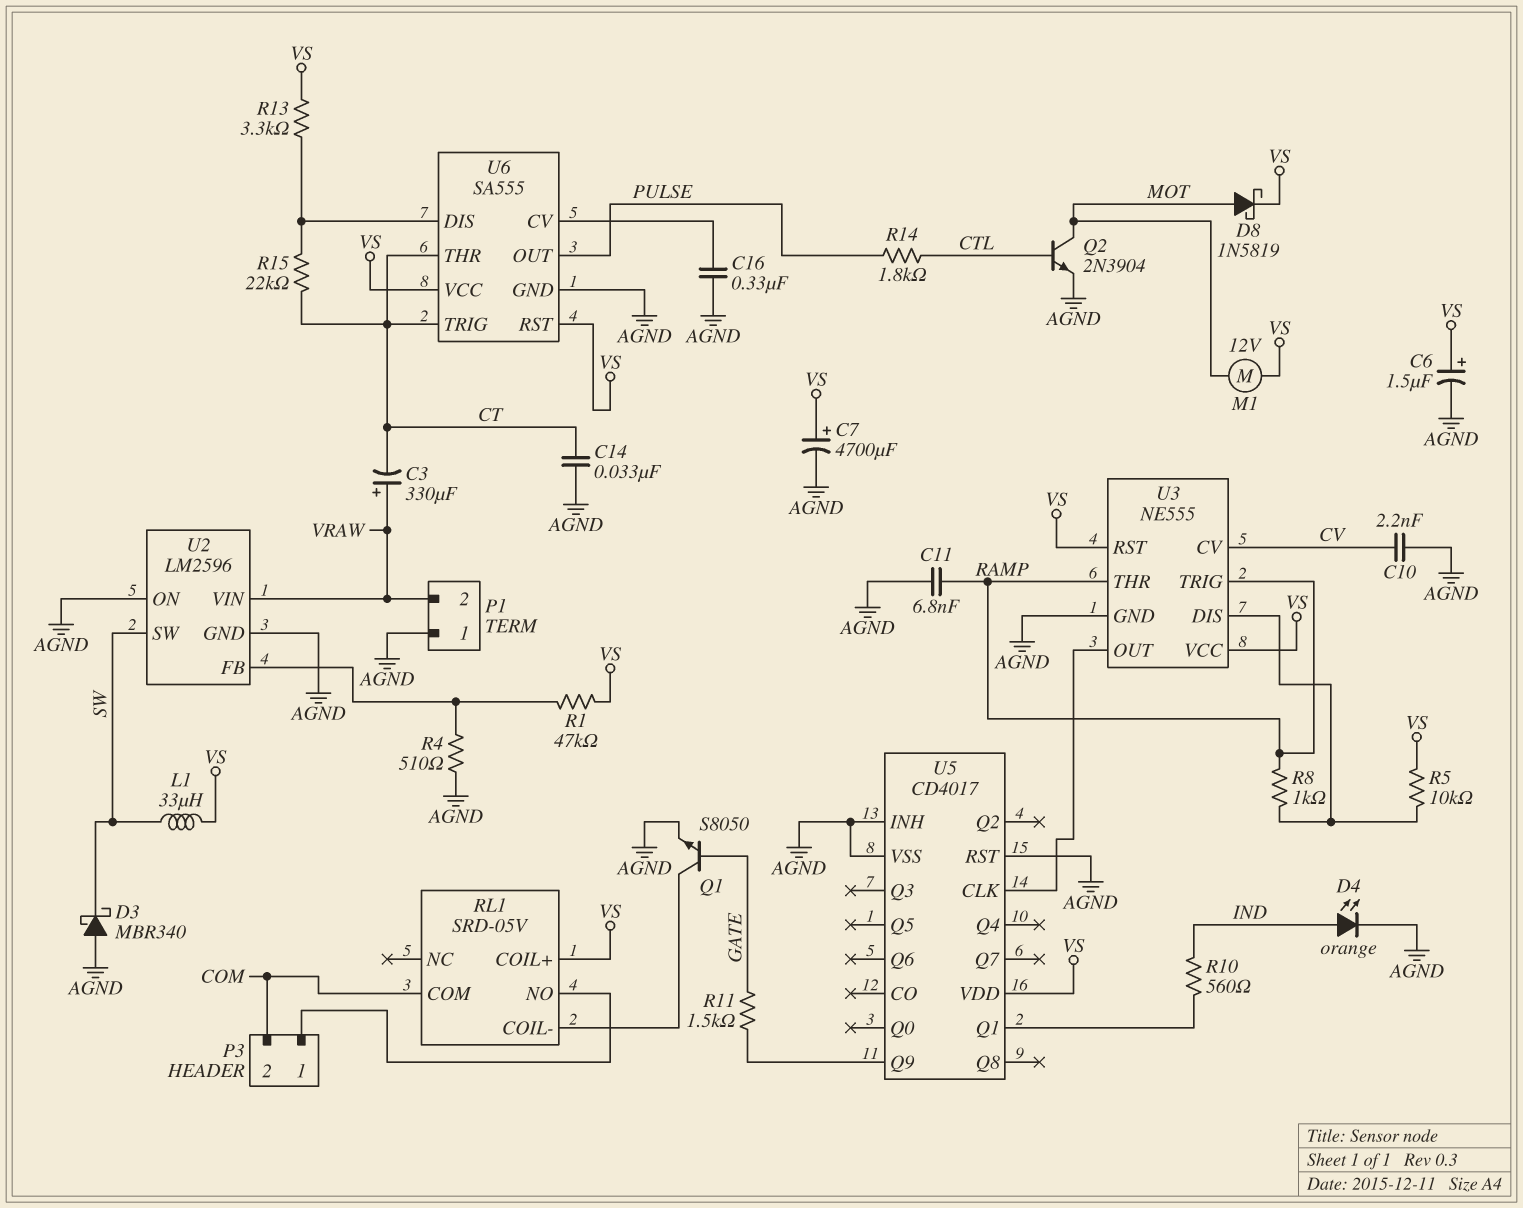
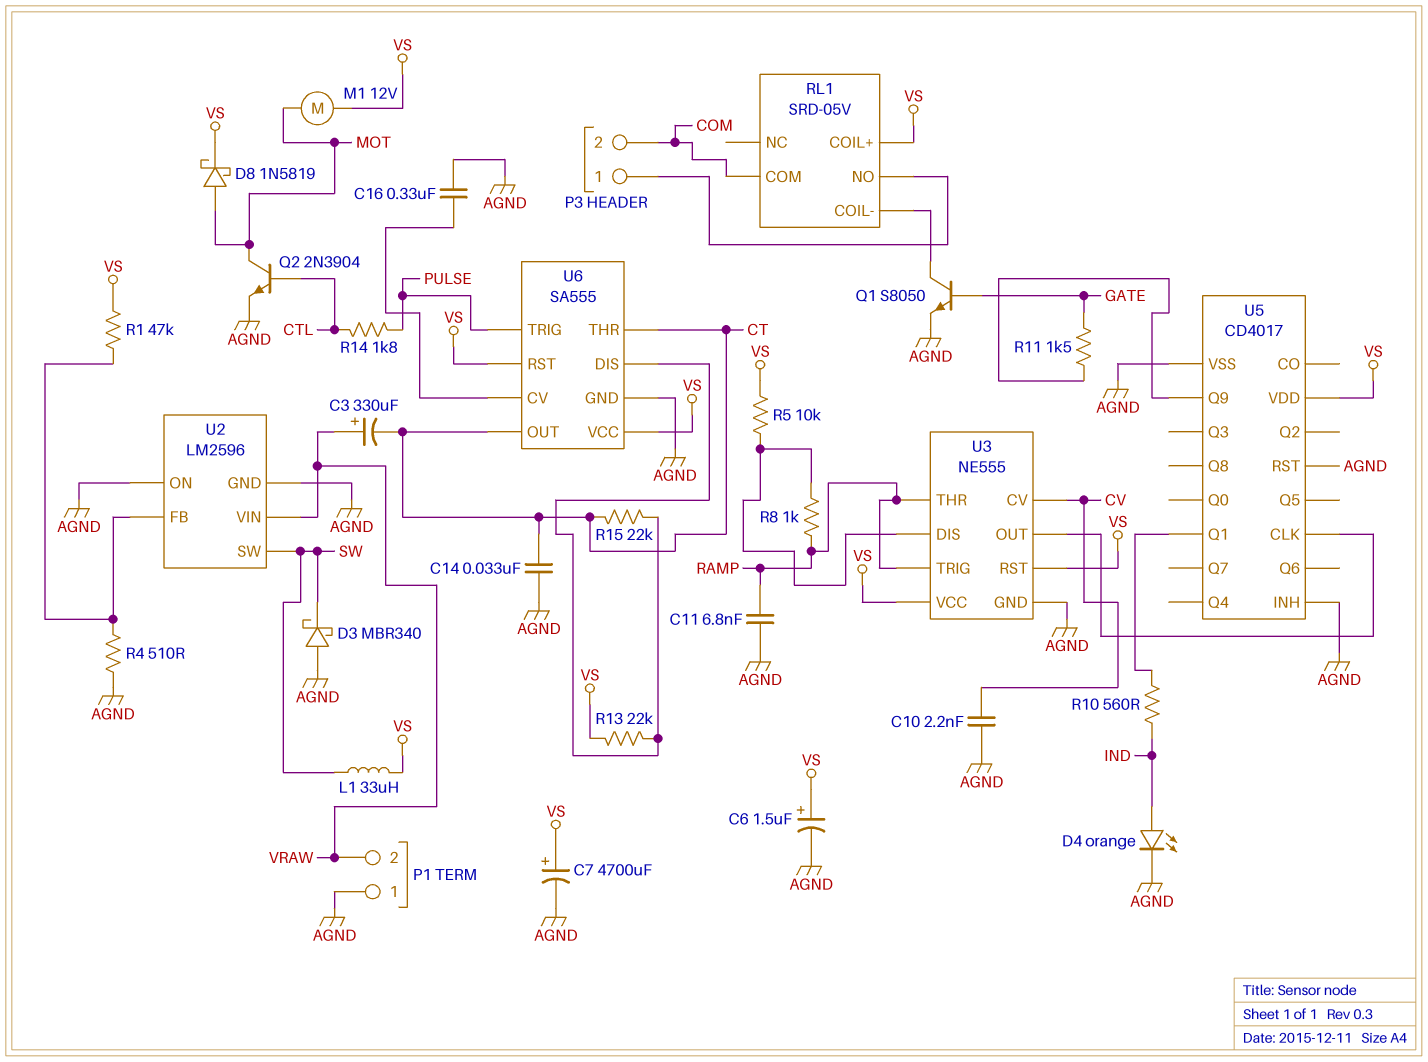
R13: 3.3k (U6/DIS, VS) -> 22k (U6/DIS, VS)
U6 pin OUT: PULSE -> CT
U6 pin TRIG: CT -> PULSE

